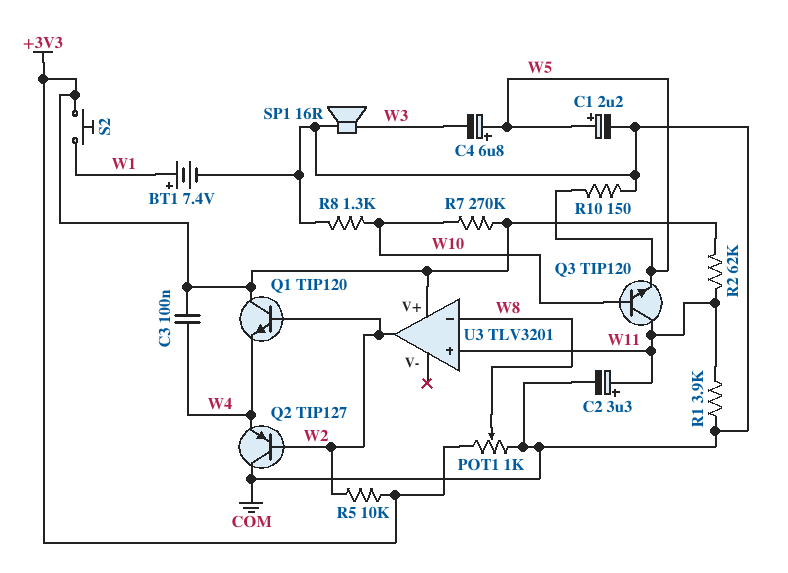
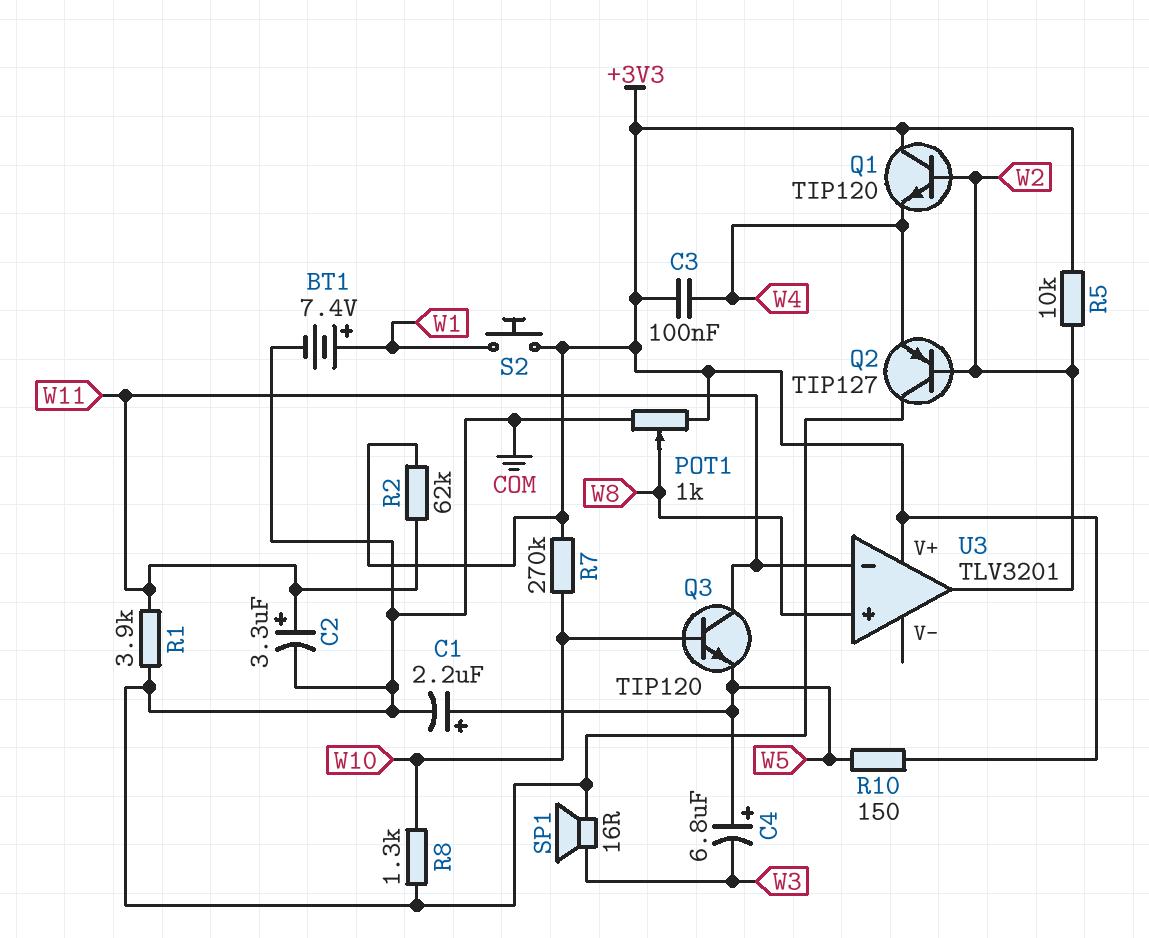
R10: 150 (COM, W5) -> 150 (+3V3, W5)
U3 pin in+: W11 -> W8
U3 pin in-: W8 -> W11

